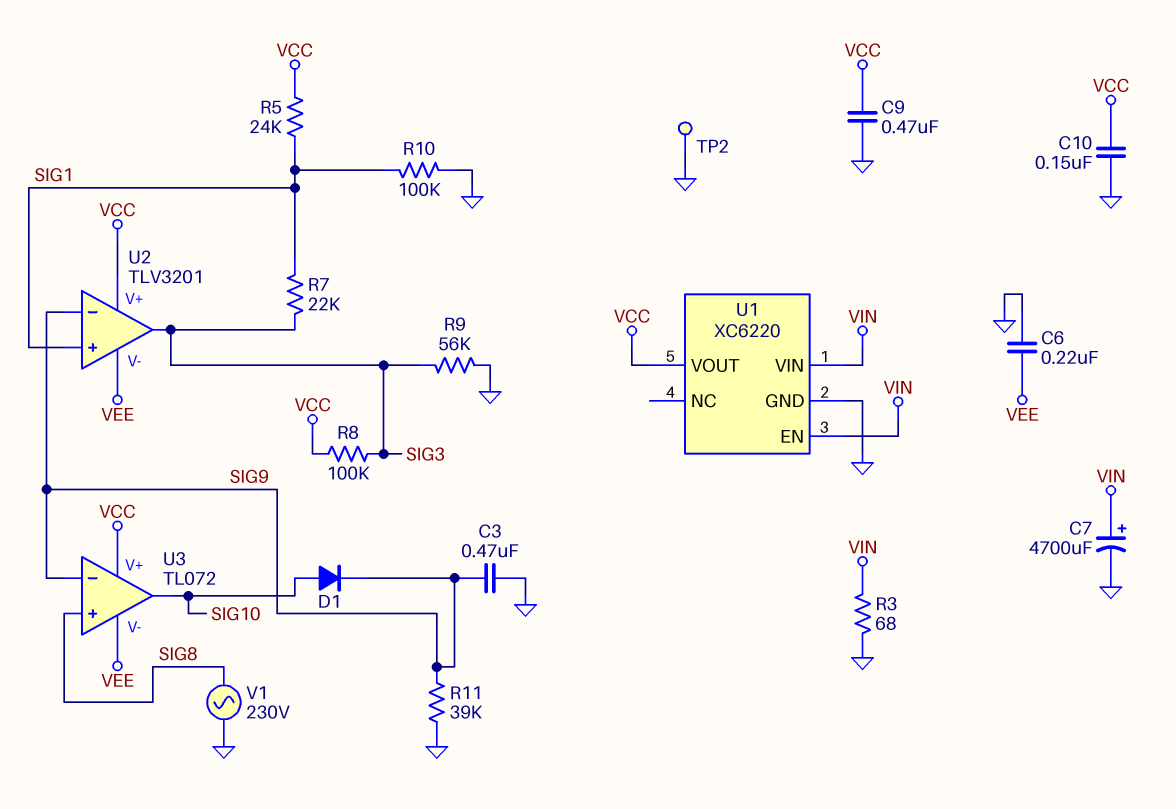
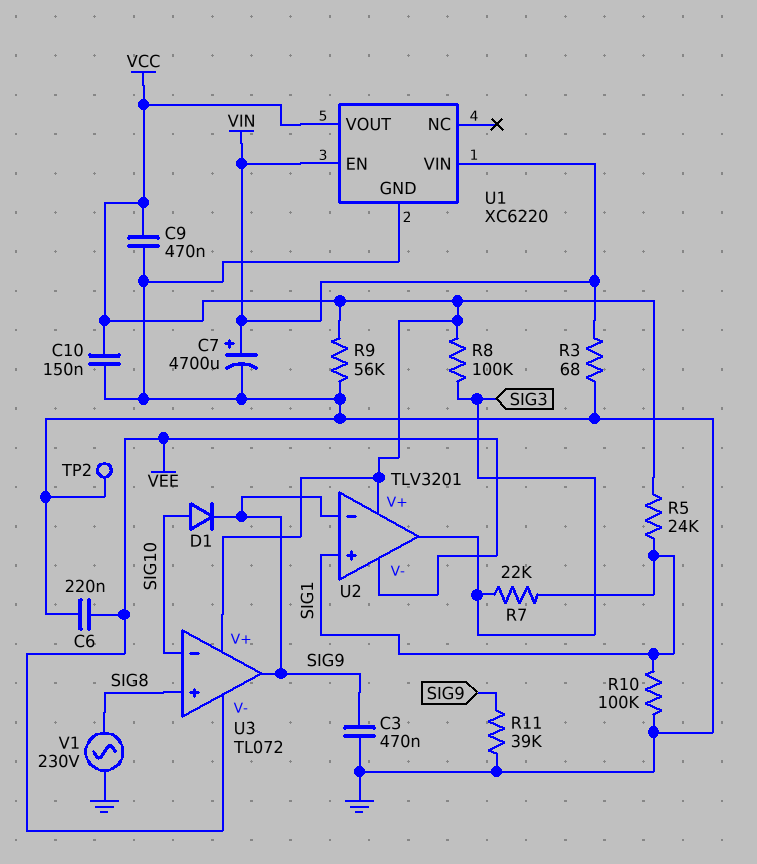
R9: 56k (GND, SIG3) -> 56k (GND, VCC)
U3 pin in-: SIG9 -> SIG10
U3 pin out: SIG10 -> SIG9

